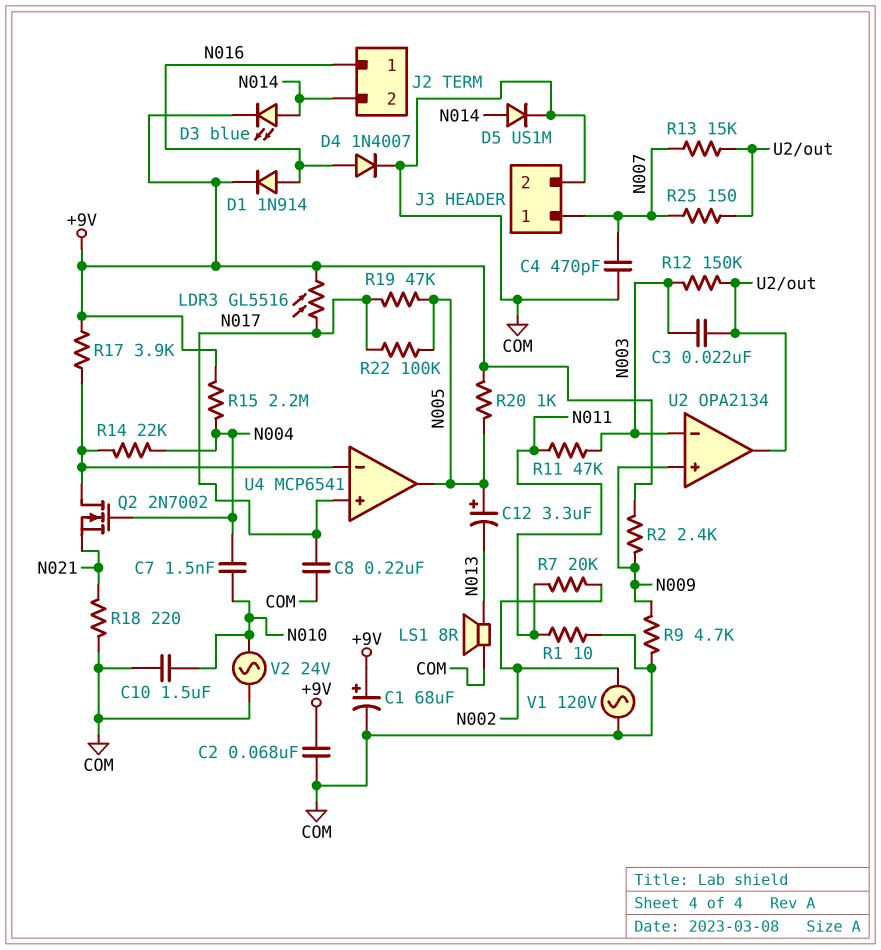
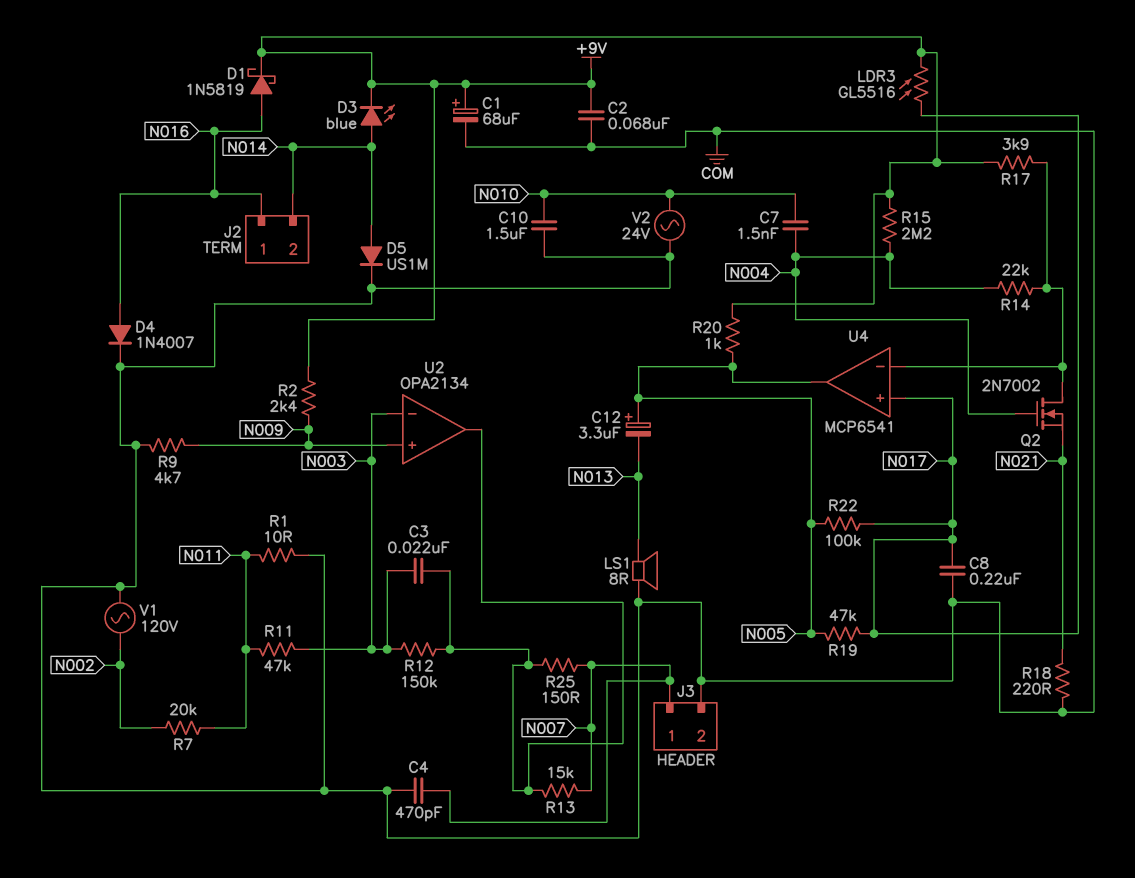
D1: diode 1N914 (A N016, K +9V) -> schottky 1N5819 (A N016, K +9V)

